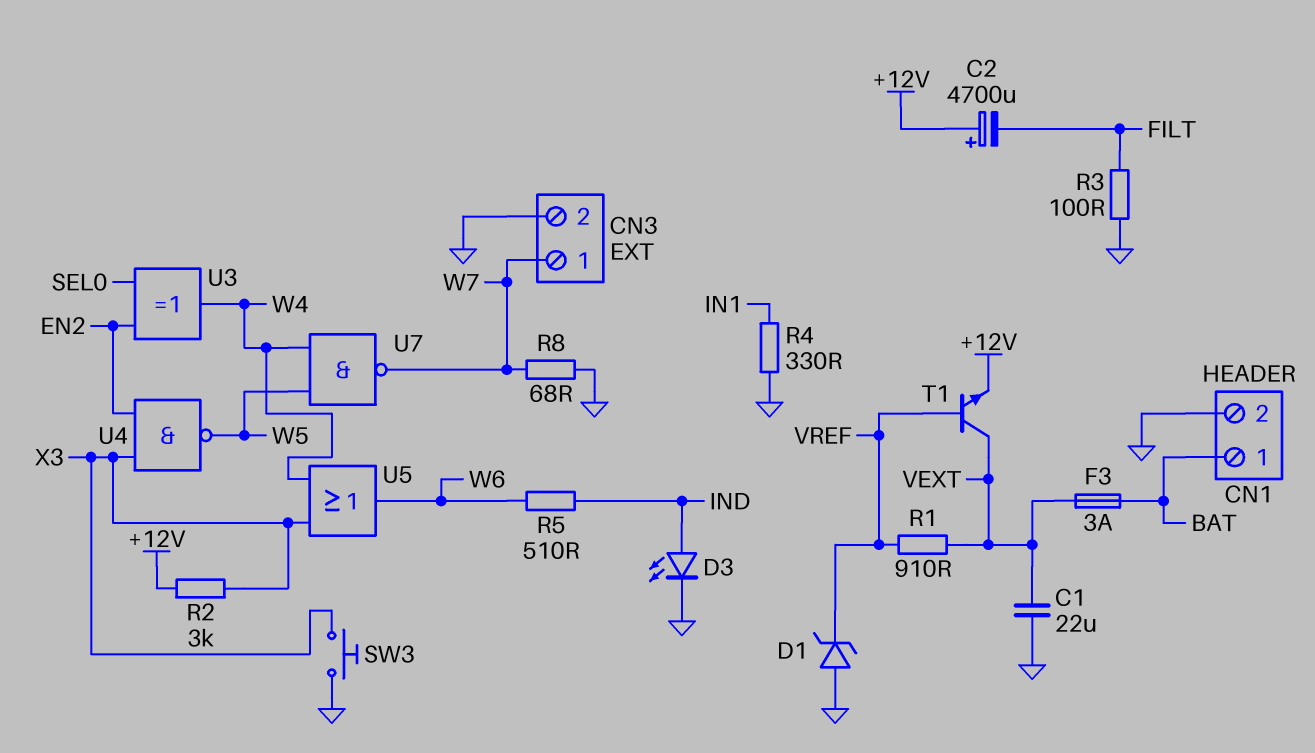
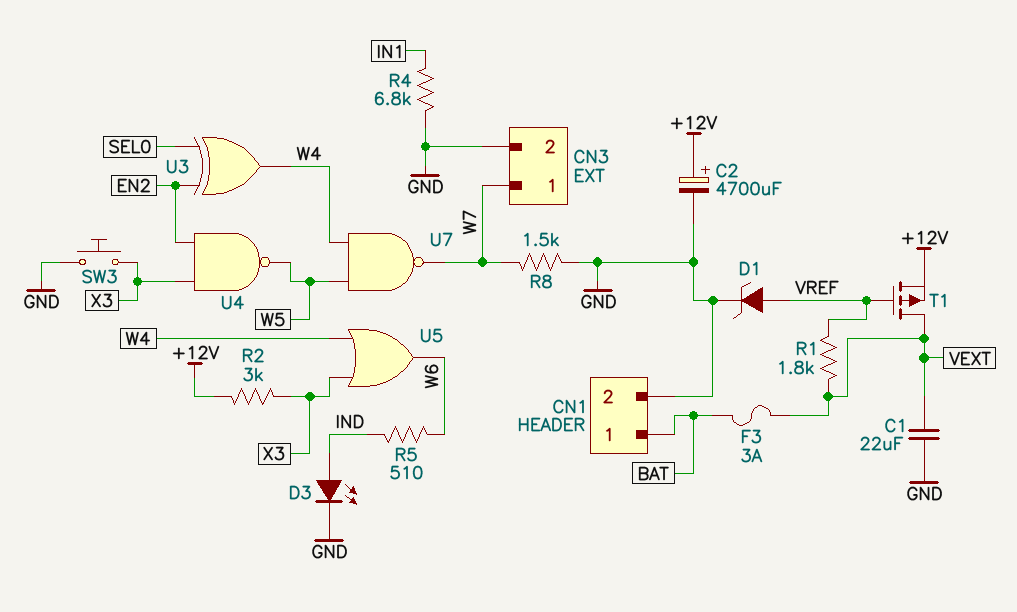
C2: 4700uF (plus +12V, minus FILT) -> 4700uF (plus +12V, minus GND)
D1: zener (A GND, K VREF) -> zener (A VREF, K GND)
R1: 910 (VEXT, VREF) -> 1.8k (VEXT, VREF)
R3: 100 (FILT, GND) -> none
R4: 330 (GND, IN1) -> 6.8k (GND, IN1)
R8: 68 (GND, W7) -> 1.5k (GND, W7)
T1: NPN (B VREF, C VEXT, E +12V) -> PMOS (G VREF, D VEXT, S +12V)

